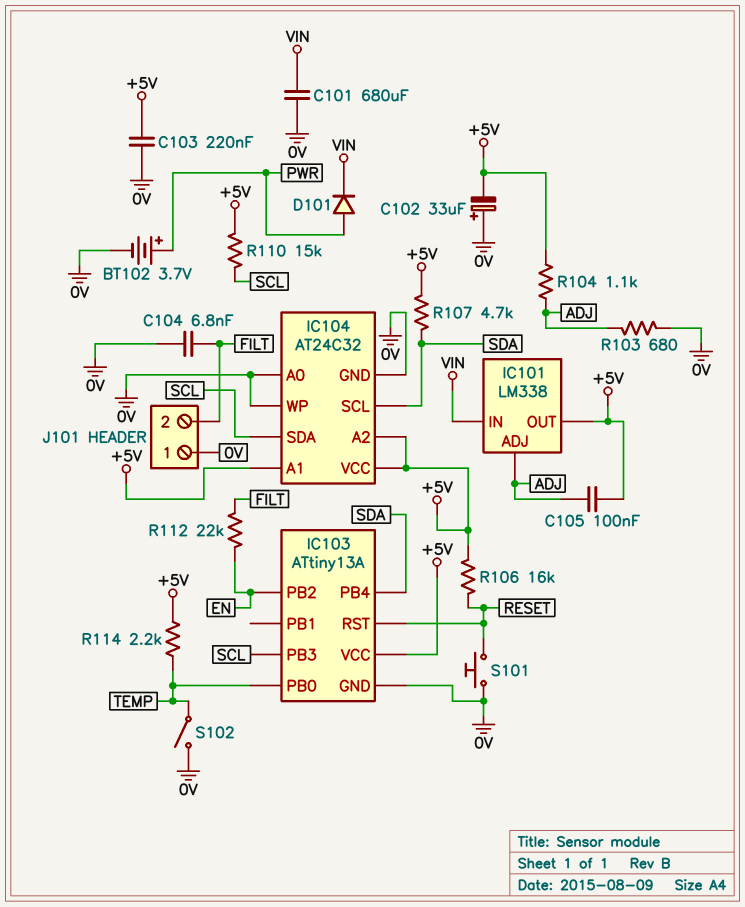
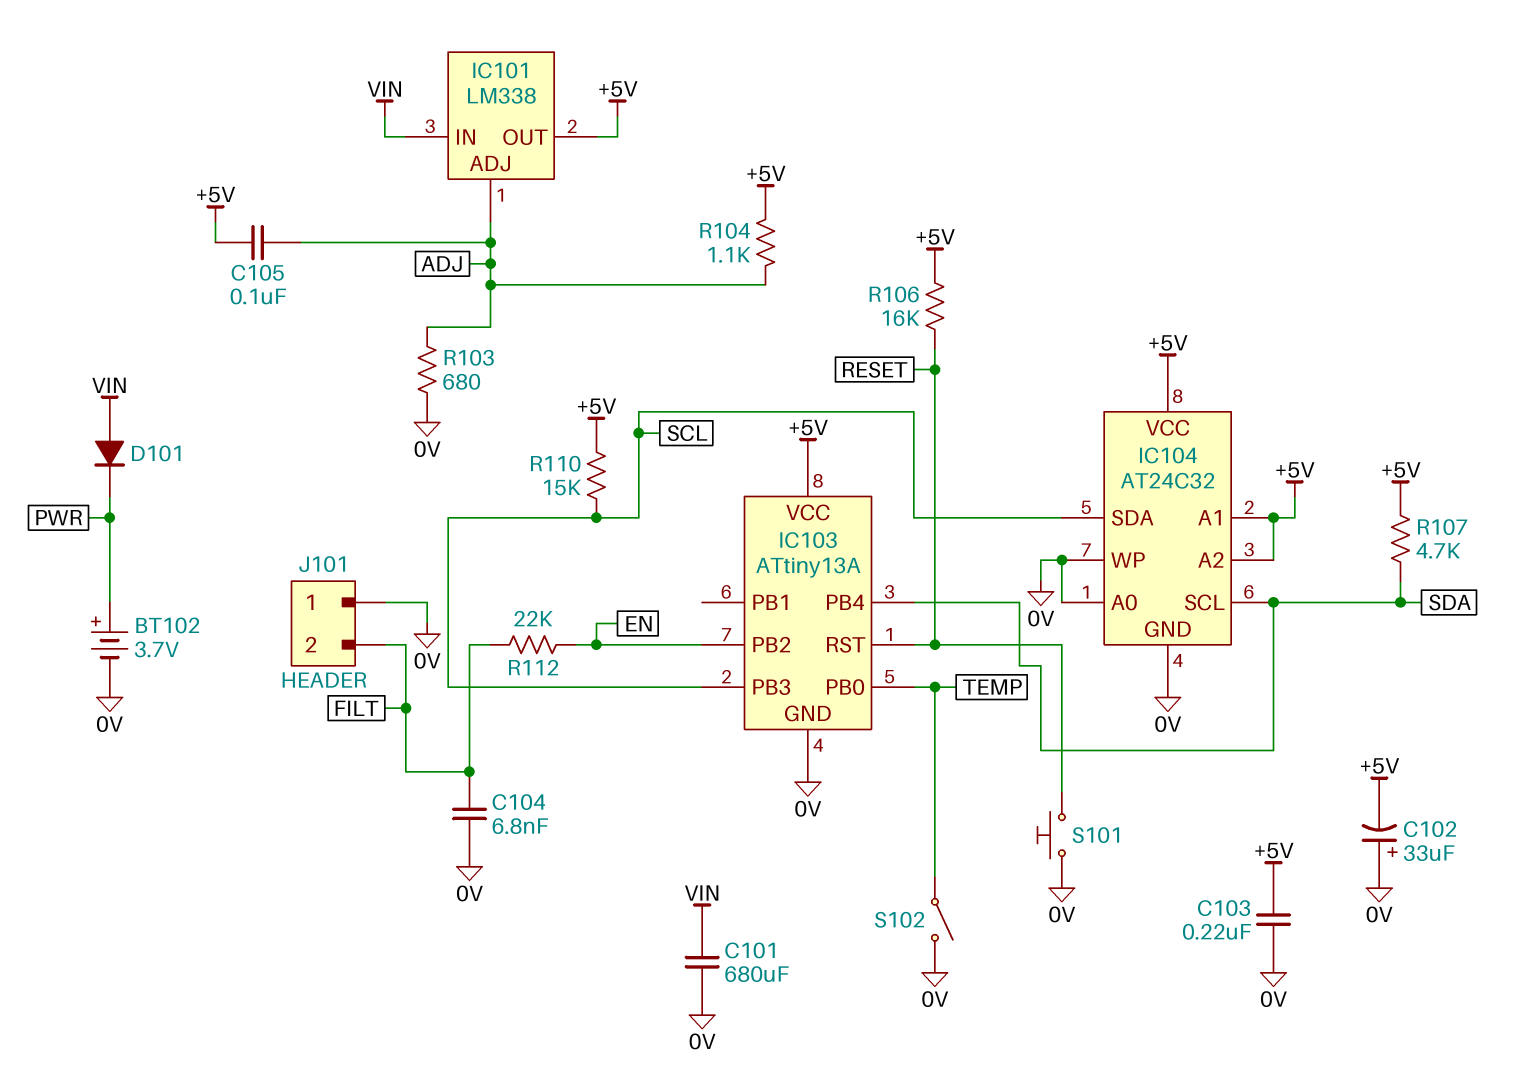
D101: diode (A PWR, K VIN) -> diode (A VIN, K PWR)
R114: 2.2k (+5V, TEMP) -> none

